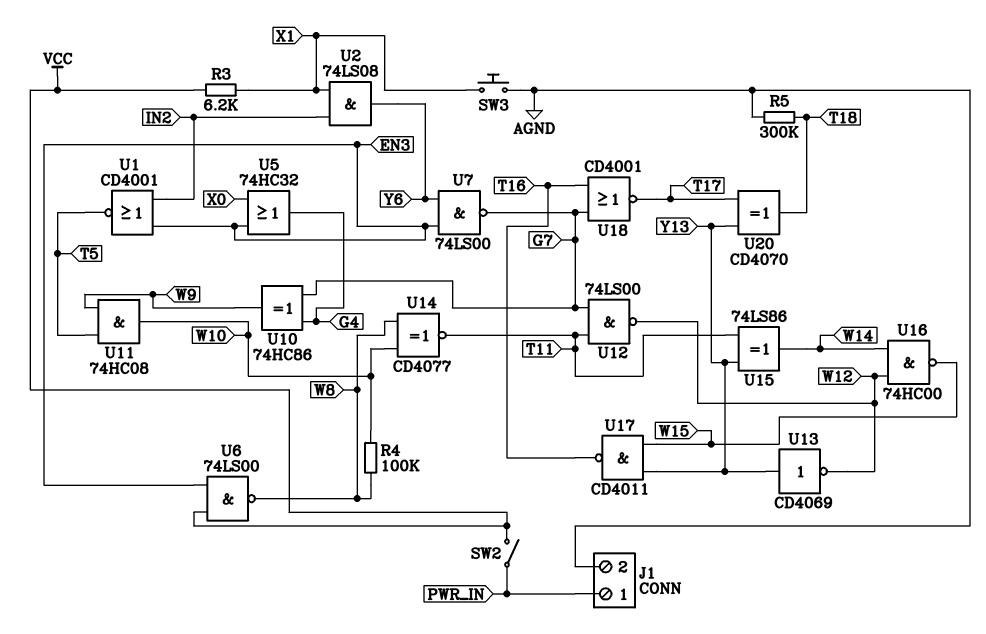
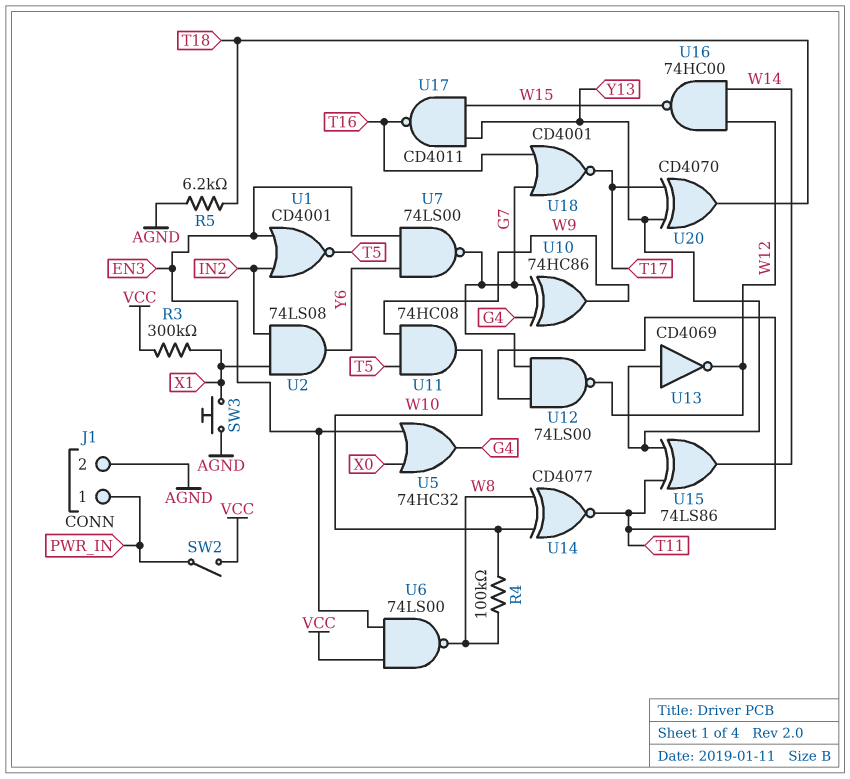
R3: 6.2k (VCC, X1) -> 300k (VCC, X1)
R5: 300k (AGND, T18) -> 6.2k (AGND, T18)

